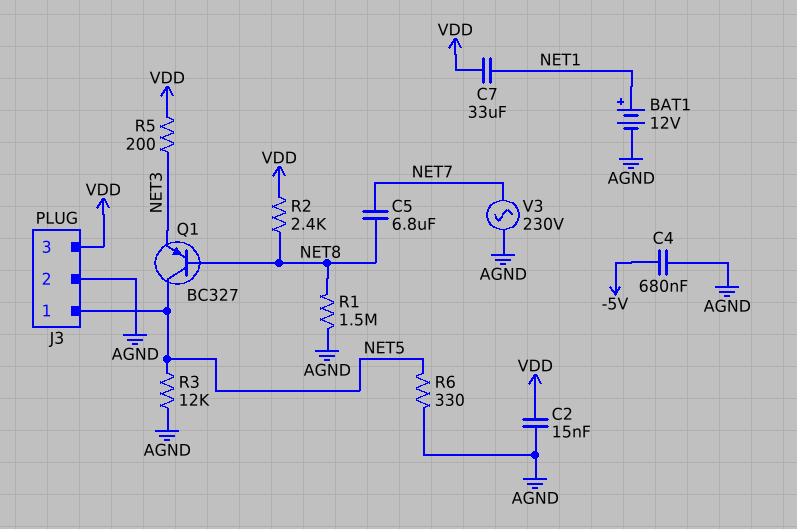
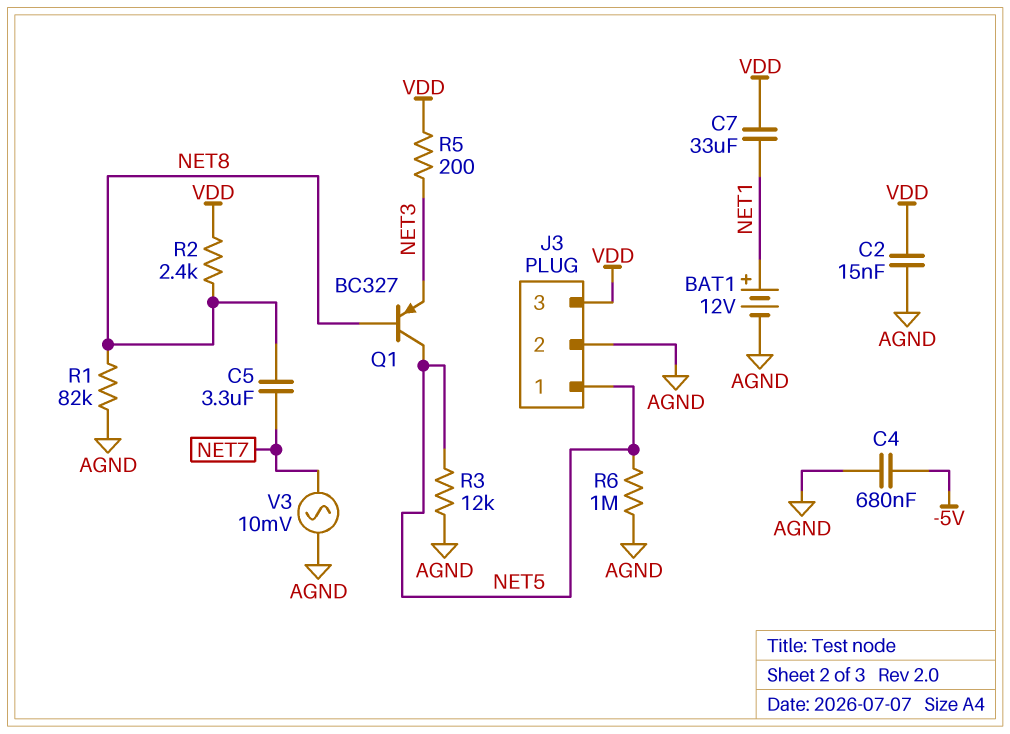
C5: 6.8uF (NET7, NET8) -> 3.3uF (NET7, NET8)
R1: 1.5M (AGND, NET8) -> 82k (AGND, NET8)
R6: 330 (AGND, NET5) -> 1M (AGND, NET5)
V3: AC 230V (AGND, NET7) -> AC 10mV (AGND, NET7)

